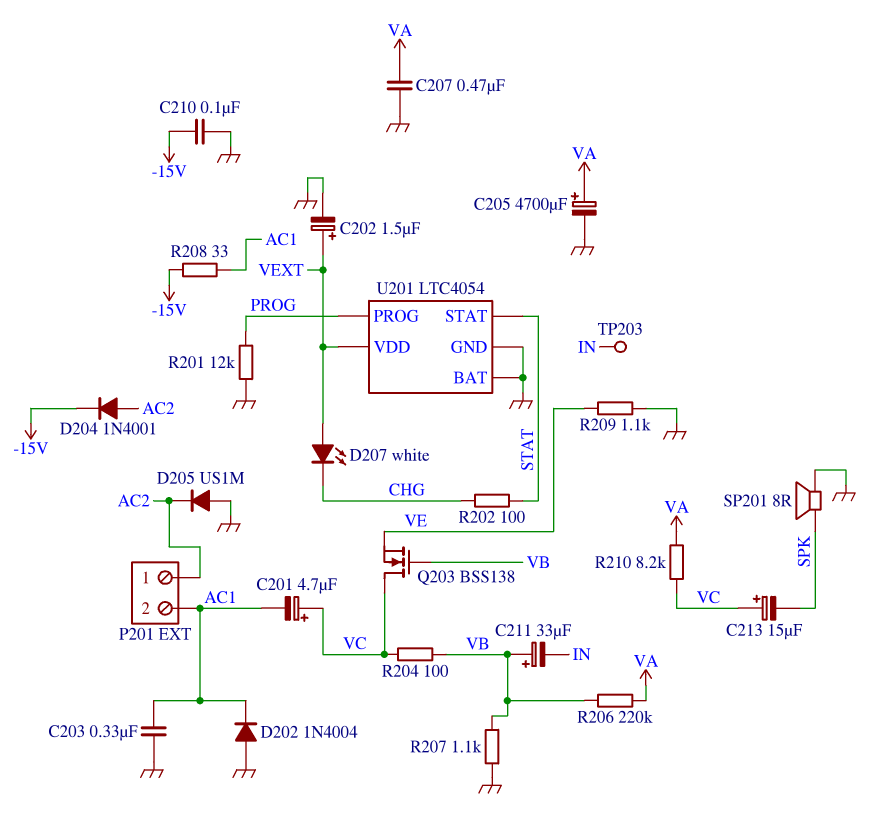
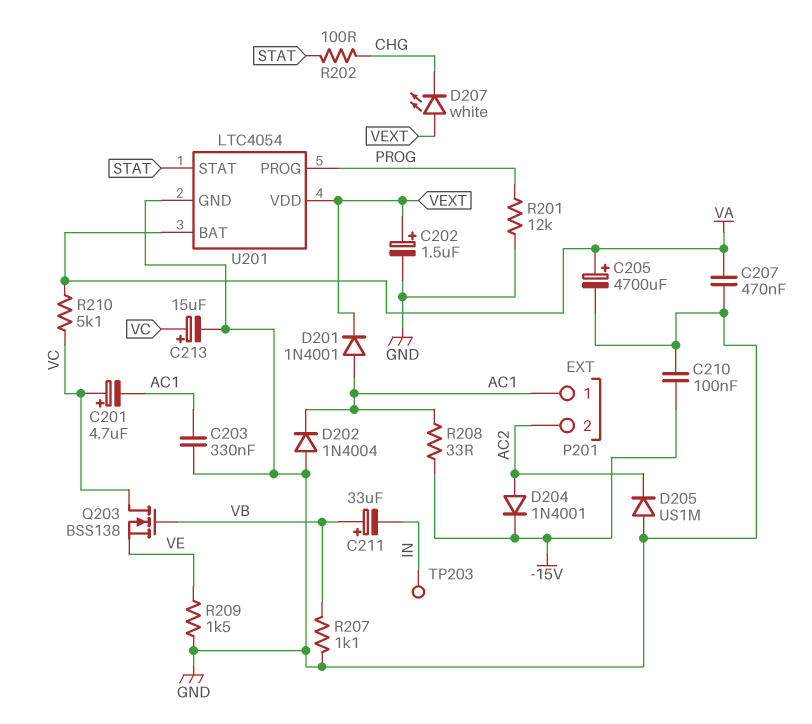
C213: 15uF (plus VC, minus SPK) -> 15uF (plus VC, minus GND)
D201: none -> diode 1N4001 (A AC1, K VEXT)
P201 pin 1: AC2 -> AC1
P201 pin 2: AC1 -> AC2
R204: 100 (VB, VC) -> none
R206: 220k (VA, VB) -> none
R209: 1.1k (GND, VE) -> 1.5k (GND, VE)
R210: 8.2k (VA, VC) -> 5.1k (VA, VC)
SP201: speaker 8R (GND, SPK) -> none
U201 pin BAT: GND -> VA

